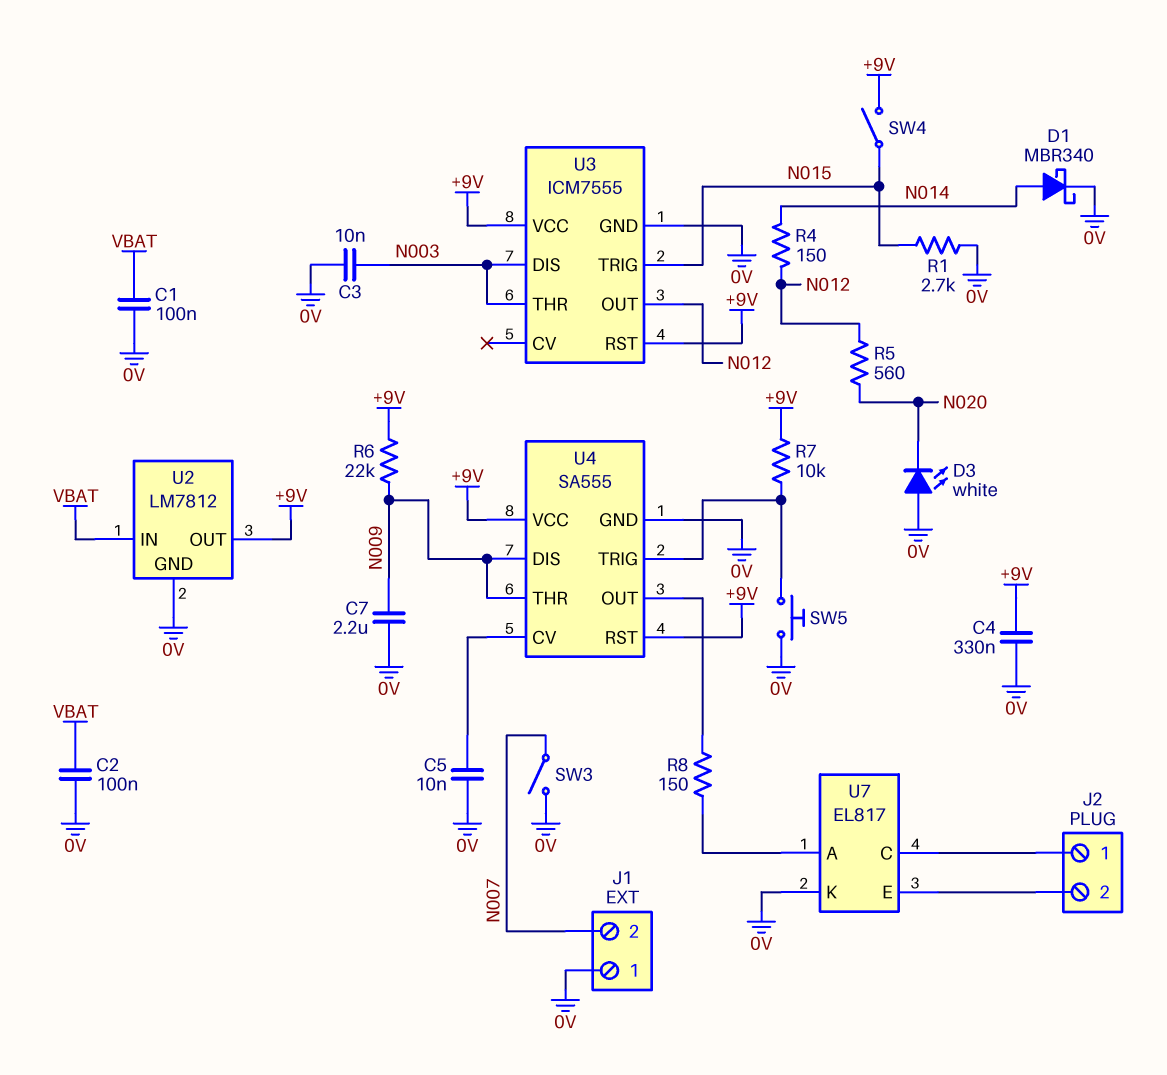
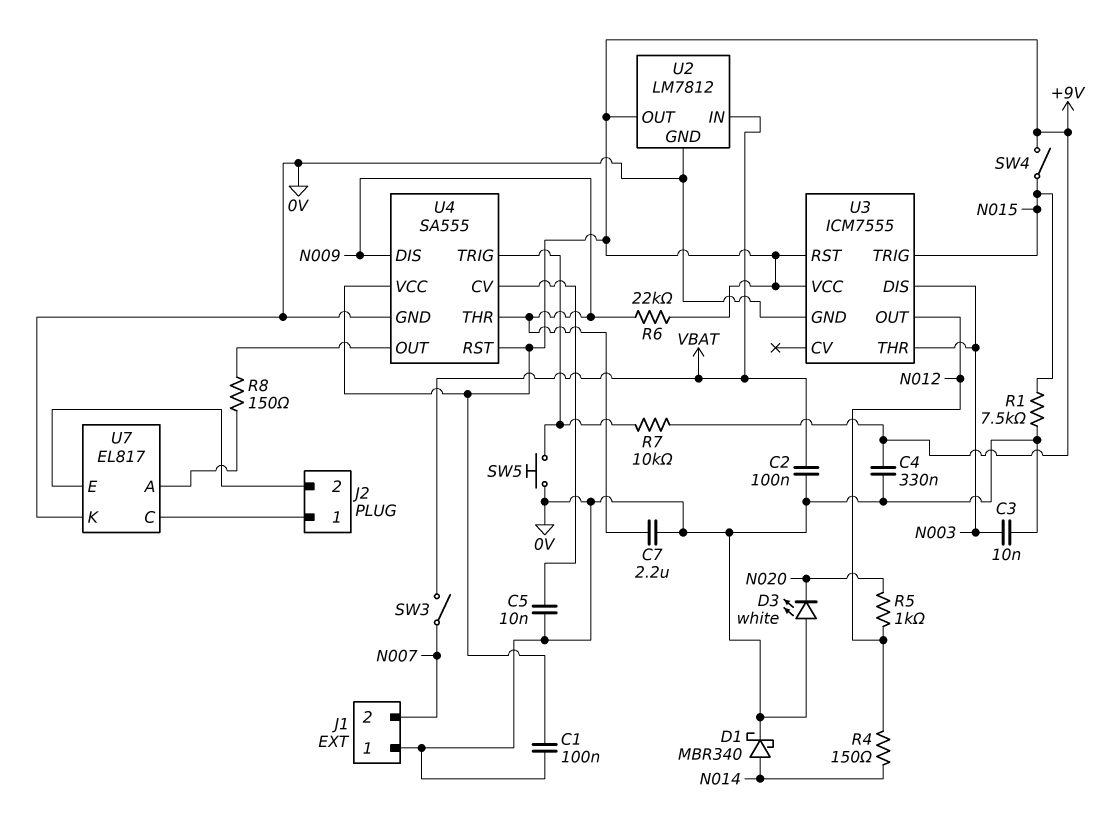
C1: 100nF (0V, VBAT) -> 100nF (+9V, 0V)
R1: 2.7k (0V, N015) -> 7.5k (0V, N015)
R5: 560 (N012, N020) -> 1k (N012, N020)
SW3: switch (0V, N007) -> switch (N007, VBAT)

